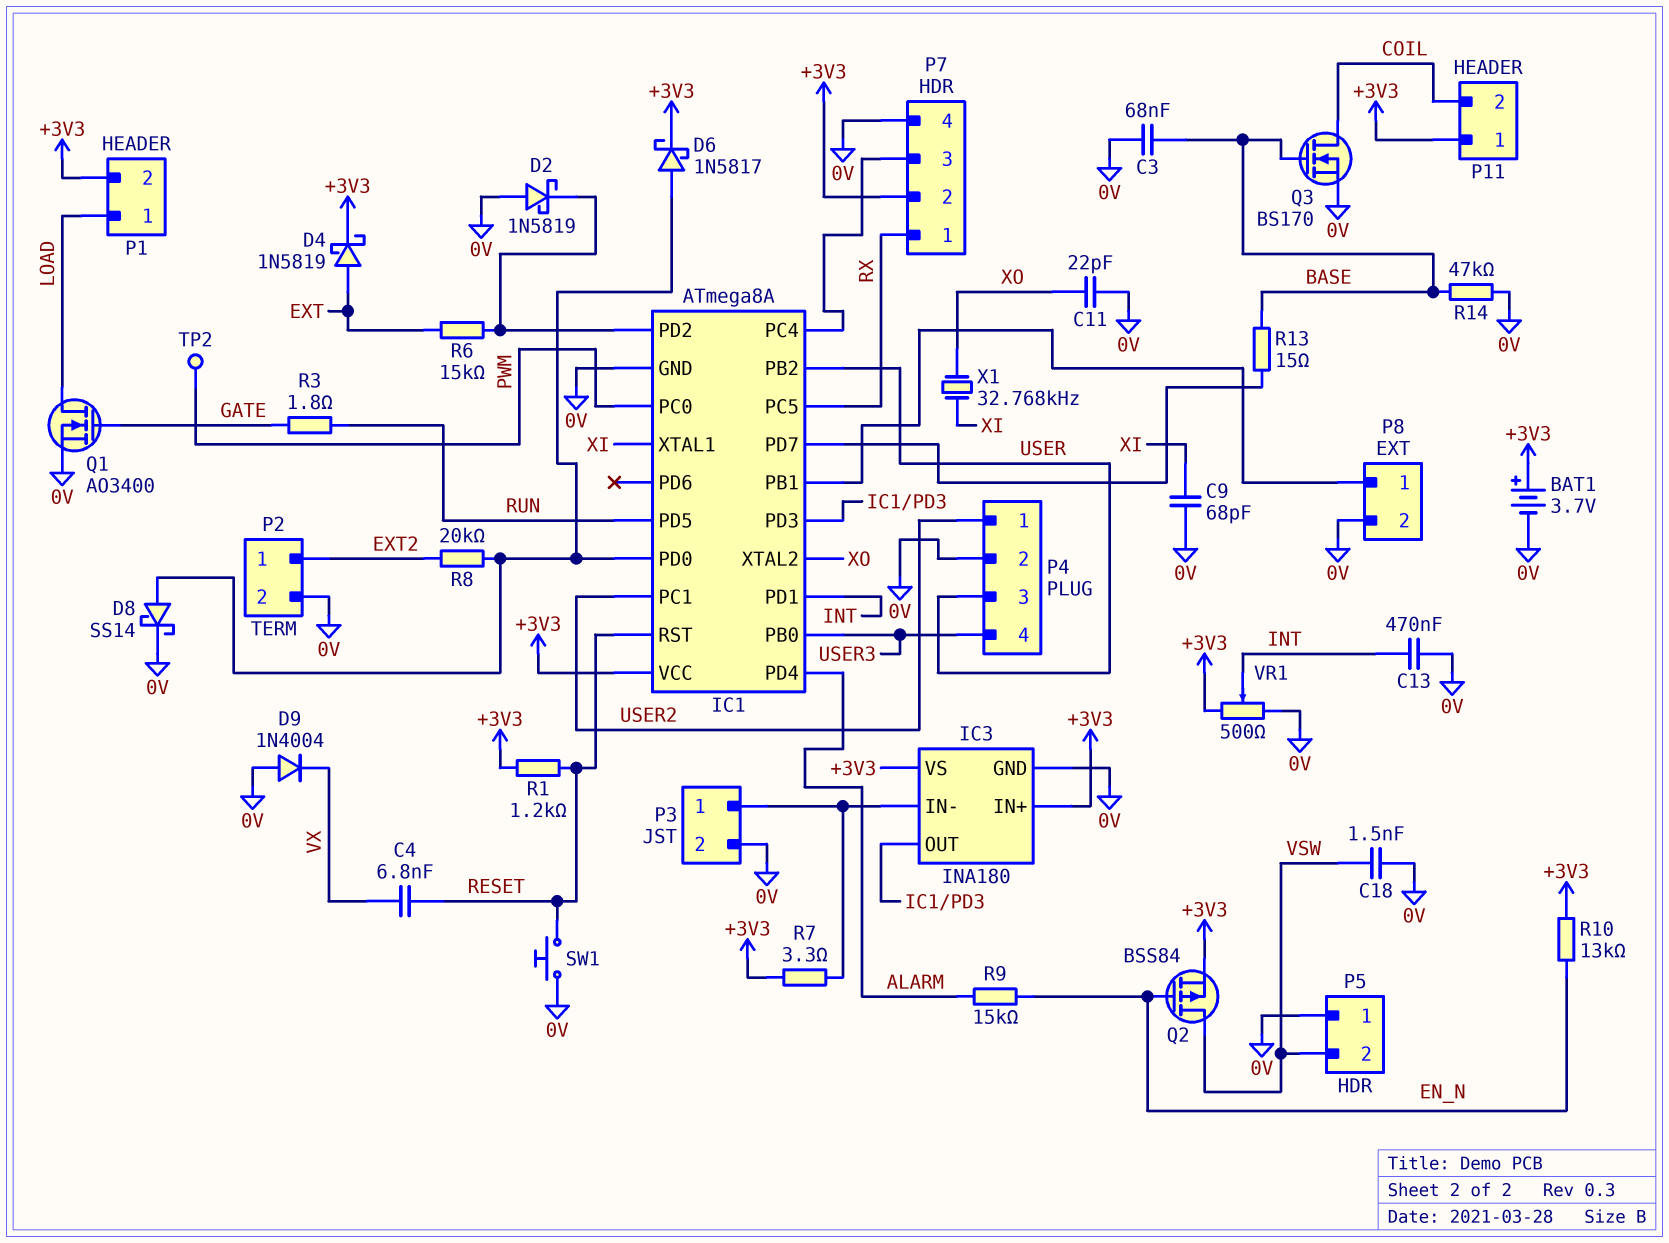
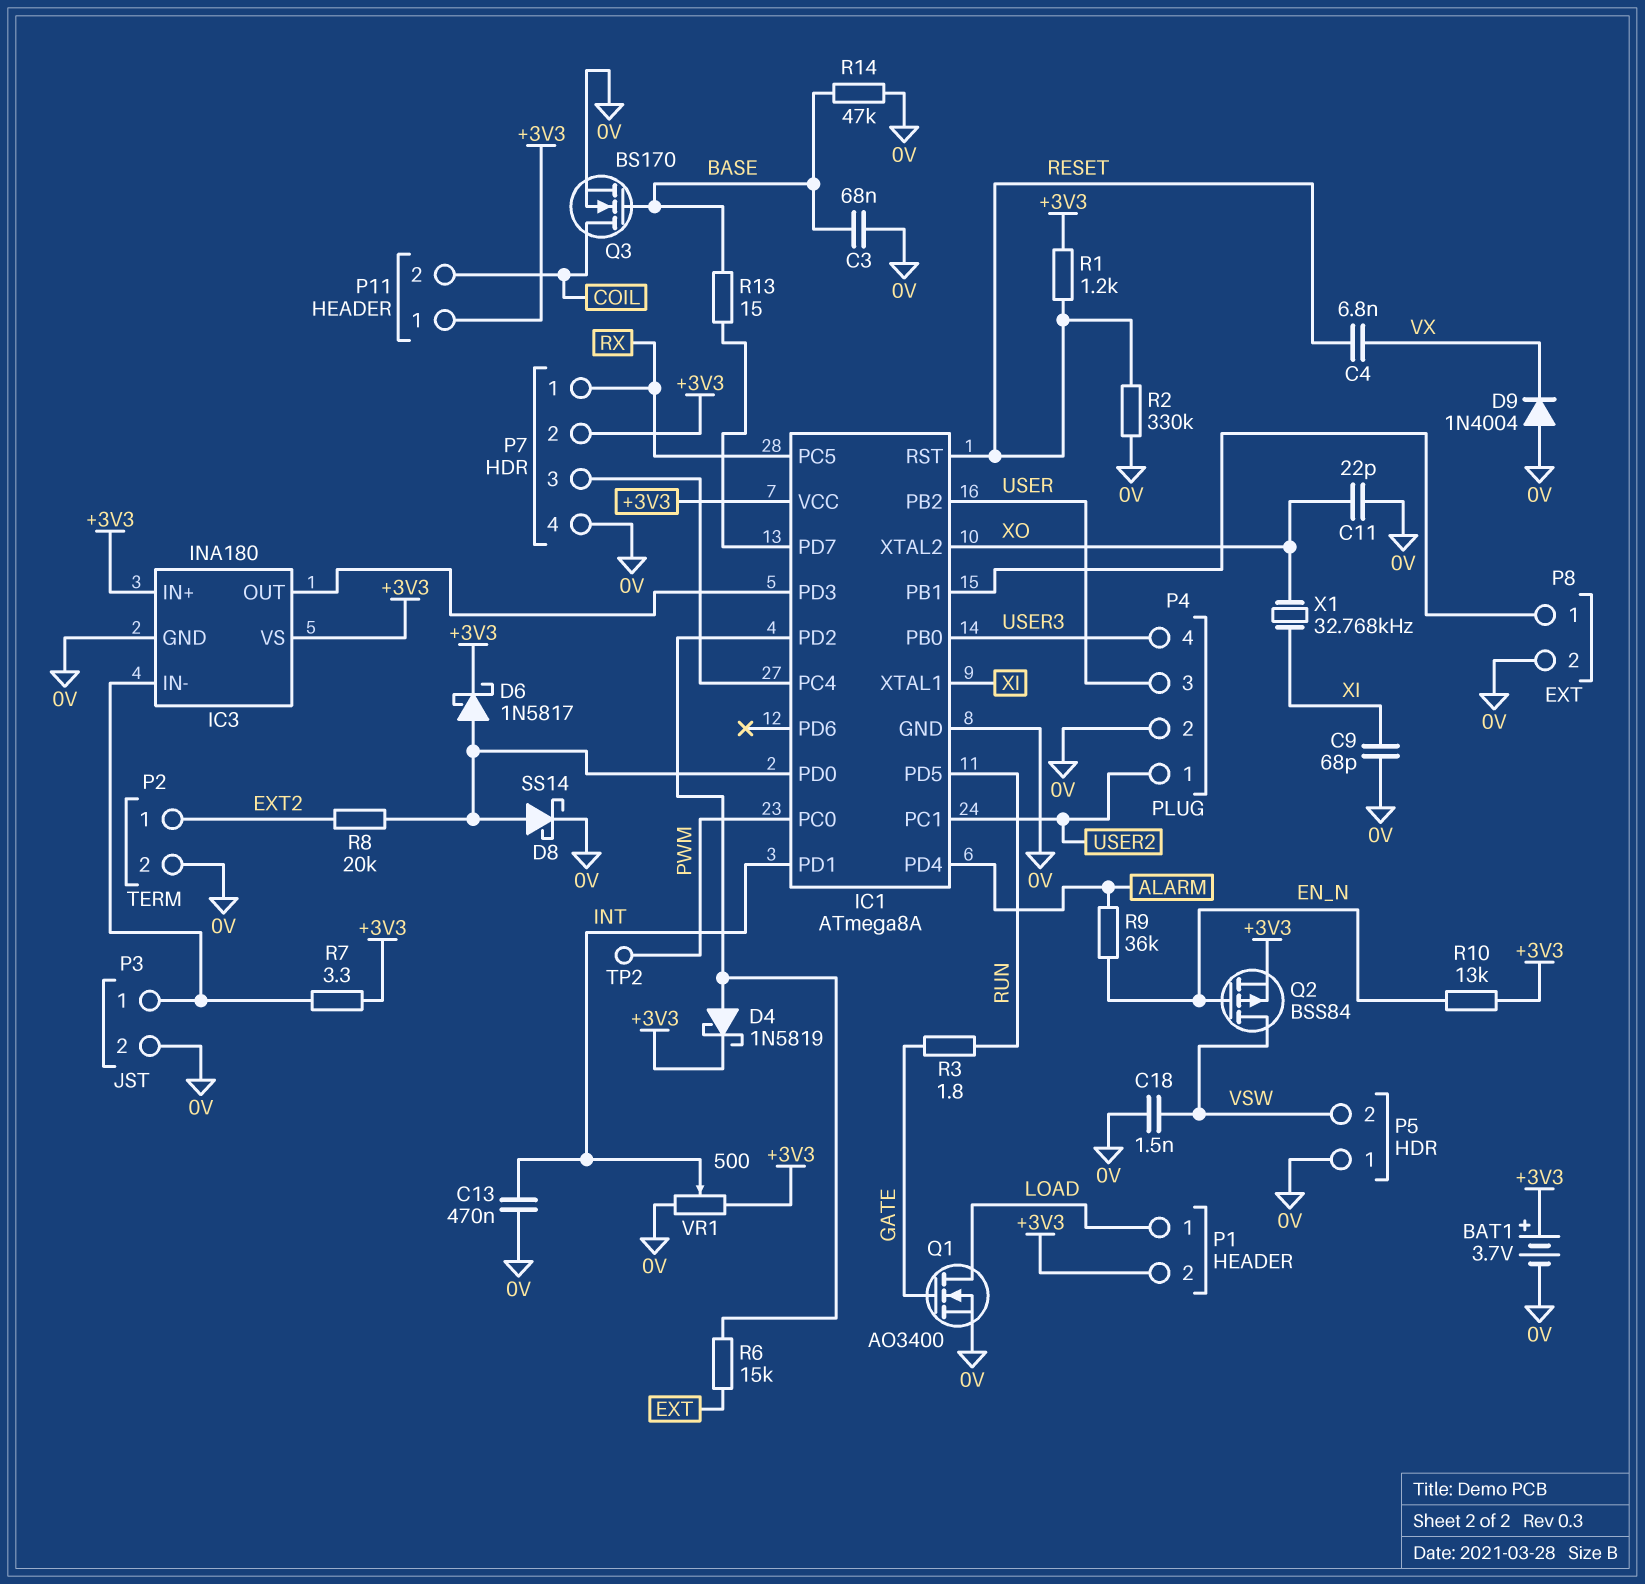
D2: schottky 1N5819 (A 0V, K IC1/PD2) -> none
D4: schottky 1N5819 (A EXT, K +3V3) -> schottky 1N5819 (A IC1/PD2, K +3V3)
R2: none -> 330k (0V, RESET)
R9: 15k (ALARM, EN_N) -> 36k (ALARM, EN_N)
SW1: button (0V, RESET) -> none

